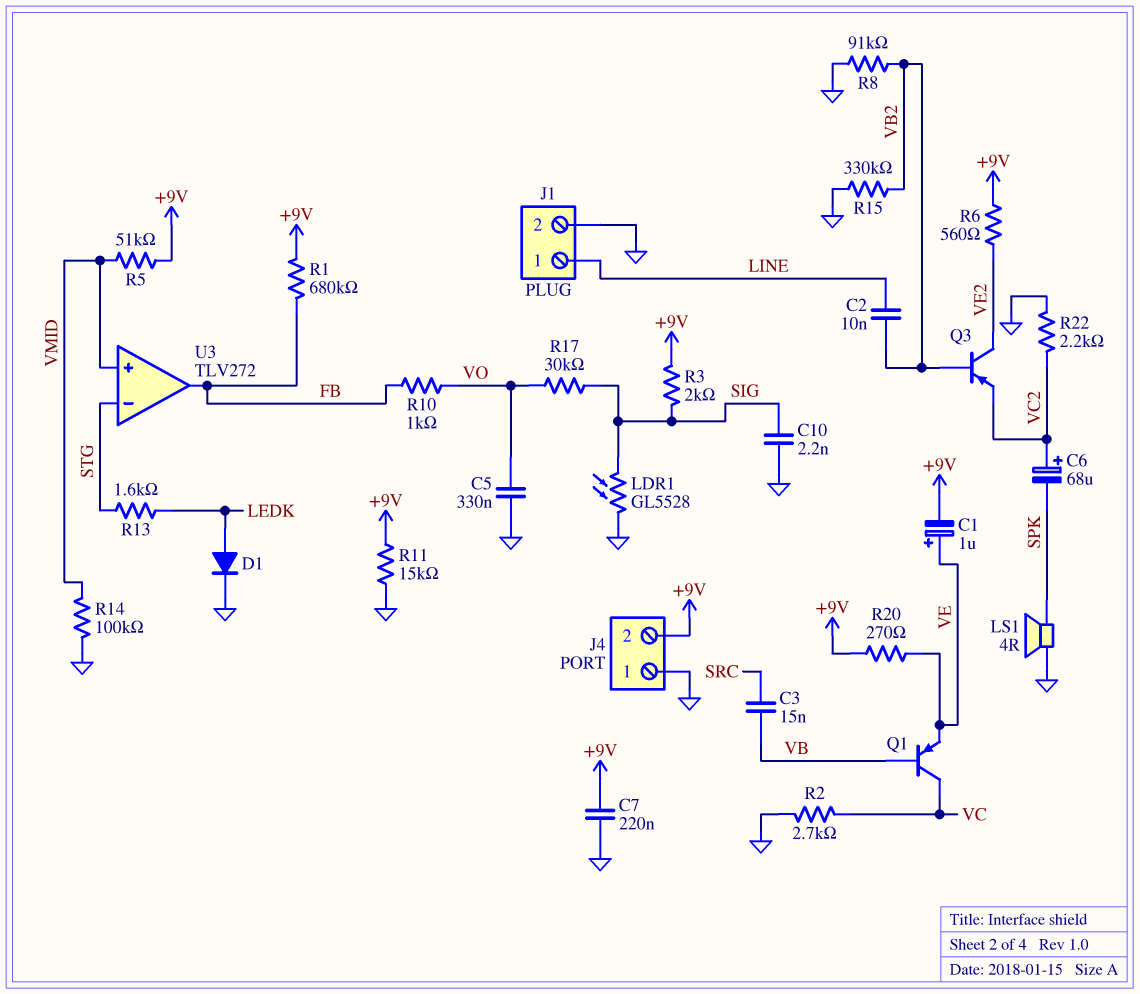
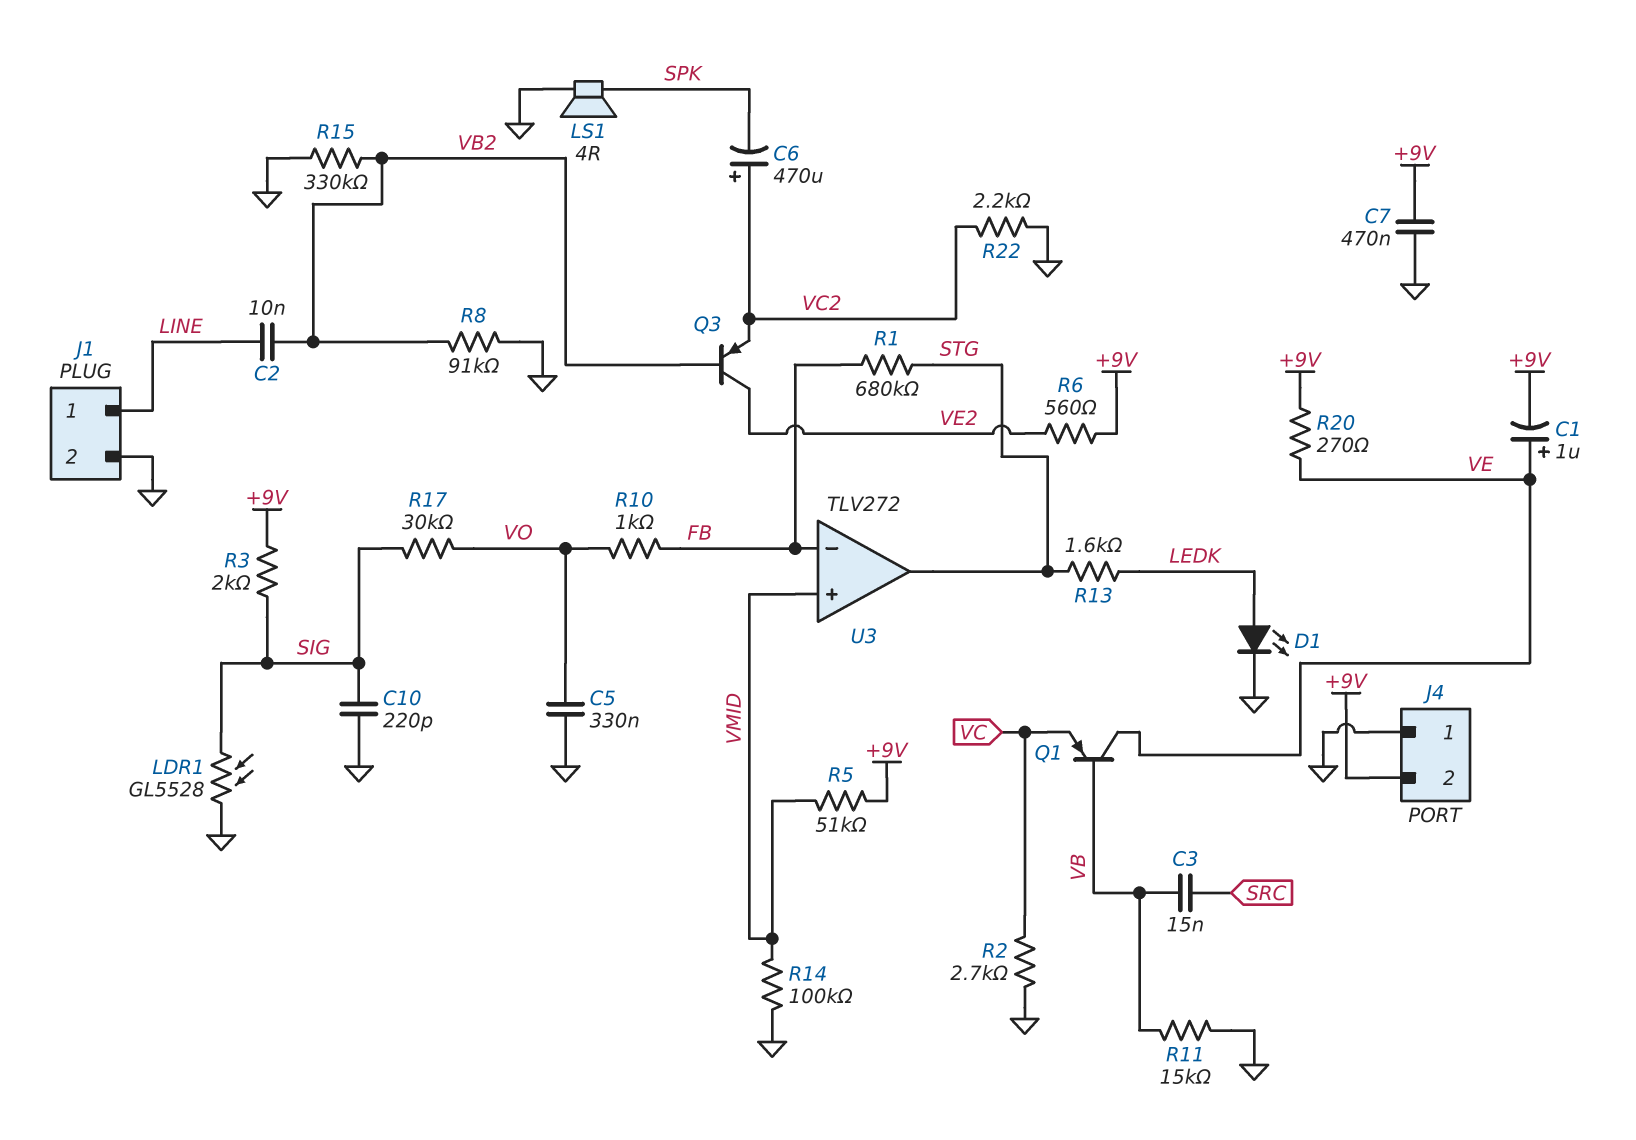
C6: 68uF (plus VC2, minus SPK) -> 470uF (plus VC2, minus SPK)
C7: 220nF (+9V, GND) -> 470nF (+9V, GND)
C10: 2.2nF (GND, SIG) -> 220pF (GND, SIG)
D1: diode (A LEDK, K GND) -> LED (A LEDK, K GND)
Q1: PNP (B VB, C VC, E VE) -> PNP (B VB, C VE, E VC)
R1: 680k (+9V, FB) -> 680k (FB, STG)
R11: 15k (+9V, GND) -> 15k (GND, VB)
U3 pin in-: STG -> FB
U3 pin out: FB -> STG

